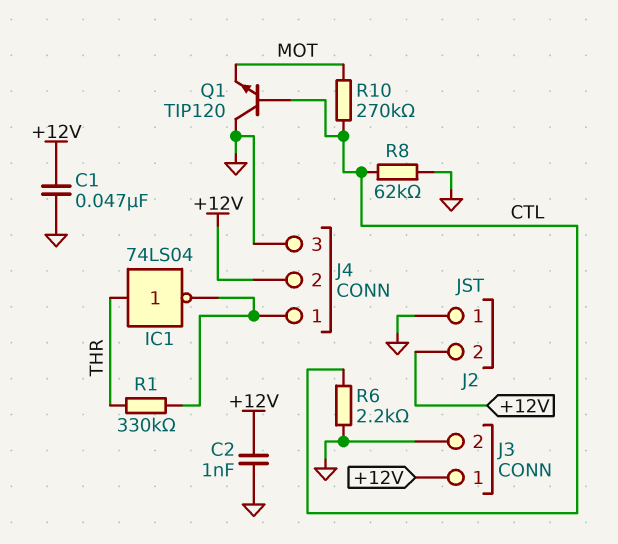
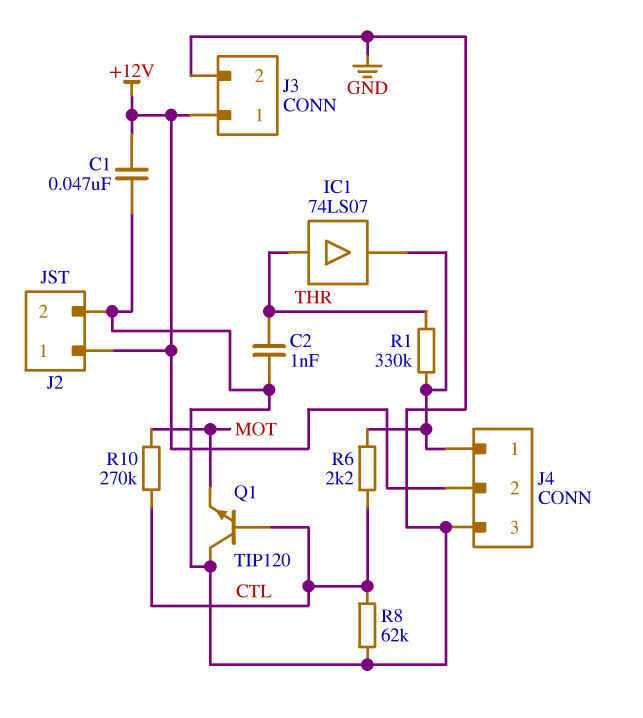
C2: 1nF (+12V, GND) -> 1nF (GND, THR)
IC1: NOT 74LS04 (in THR, out J4/1) -> buffer 74LS07 (in THR, out J4/1)
J2 pin 1: GND -> +12V
J2 pin 2: +12V -> GND
R6: 2.2k (CTL, GND) -> 2.2k (CTL, J4/1)

